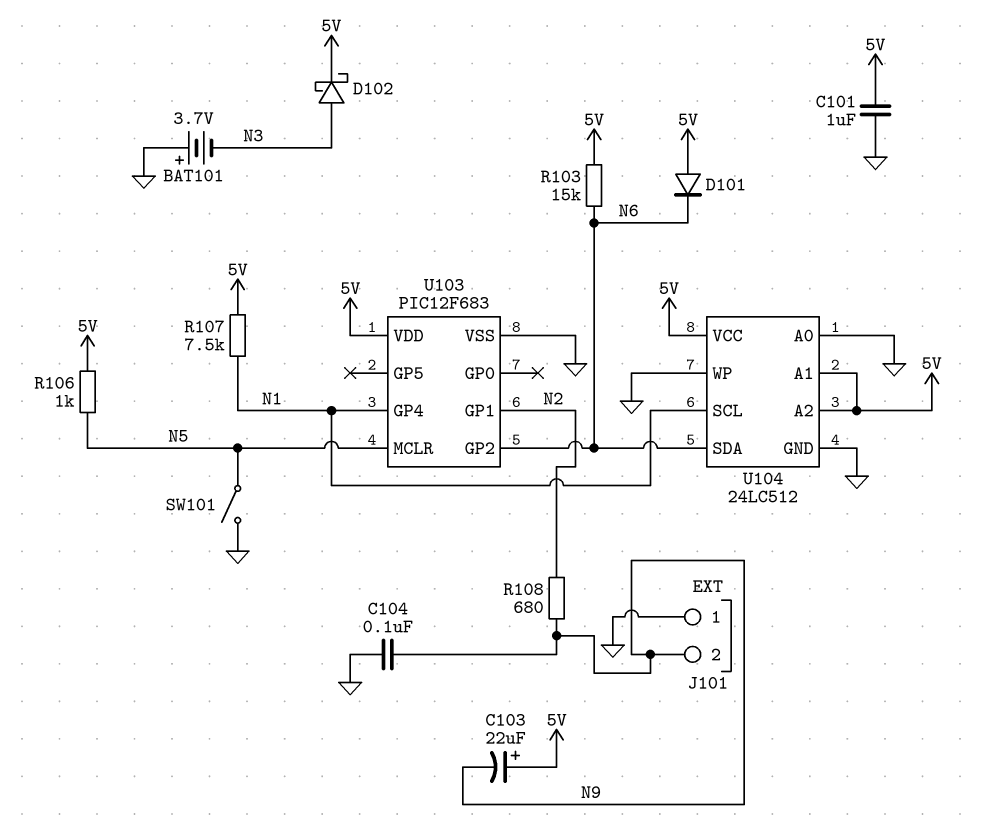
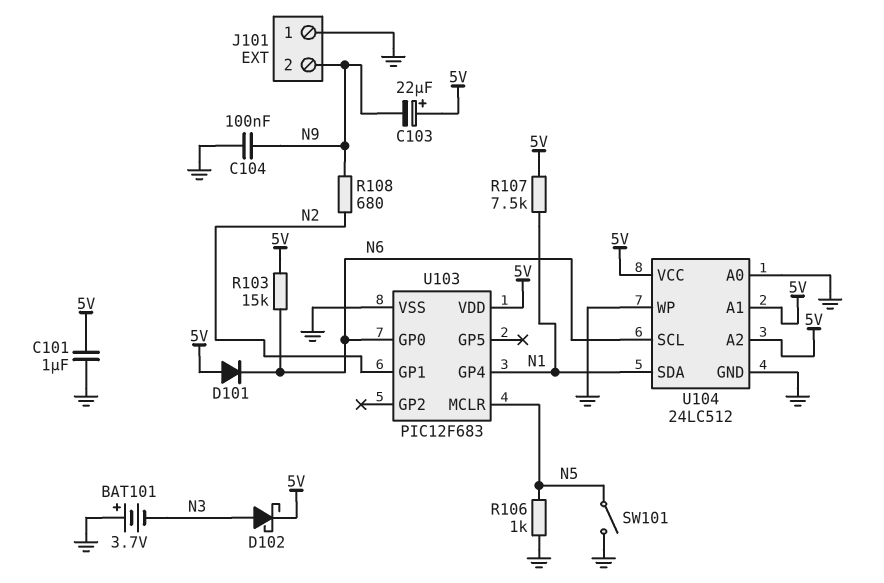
R106: 1k (5V, N5) -> 1k (GND, N5)
U103 pin GP0: none -> N6
U103 pin GP2: N6 -> none
U104 pin SCL: N1 -> N6
U104 pin SDA: N6 -> N1

